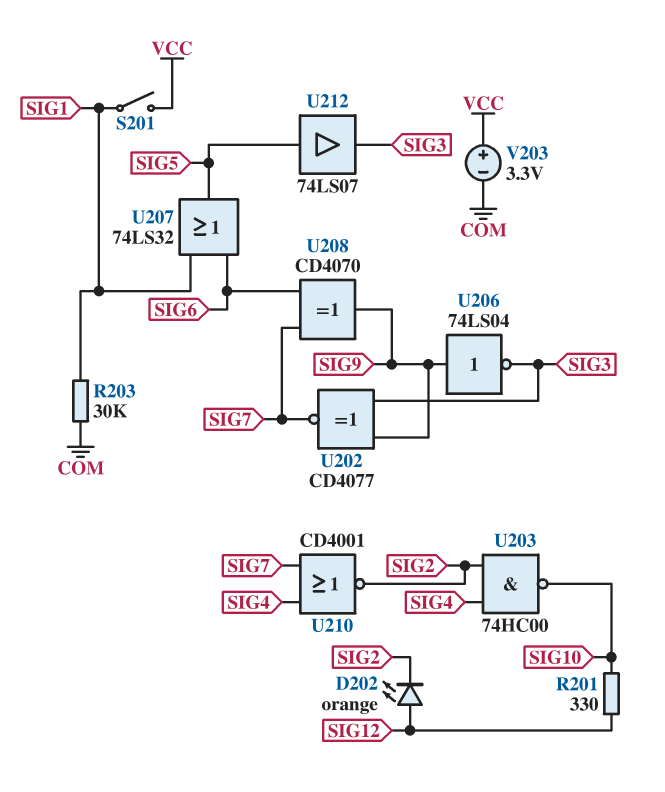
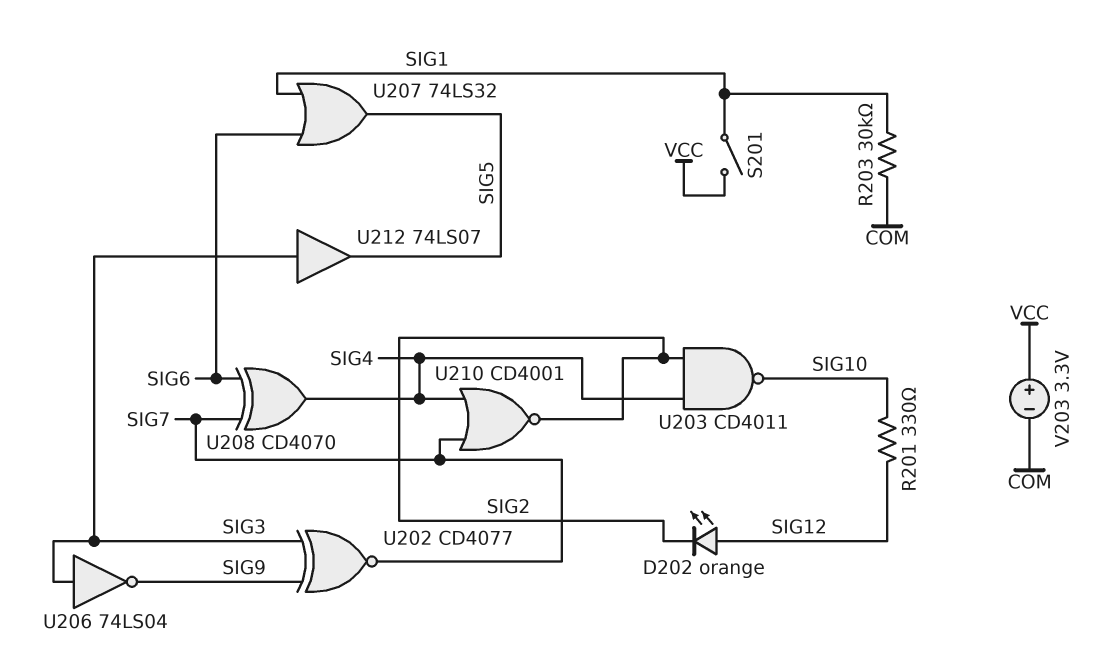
U203: NAND 74HC00 (in SIG2, in SIG4, out SIG10) -> NAND CD4011 (in SIG2, in SIG4, out SIG10)
U206: NOT 74LS04 (in SIG9, out SIG3) -> NOT 74LS04 (in SIG3, out SIG9)
U208: XOR CD4070 (in SIG6, in SIG7, out SIG9) -> XOR CD4070 (in SIG6, in SIG7, out SIG4)
U212: buffer 74LS07 (in SIG5, out SIG3) -> buffer 74LS07 (in SIG3, out SIG5)

